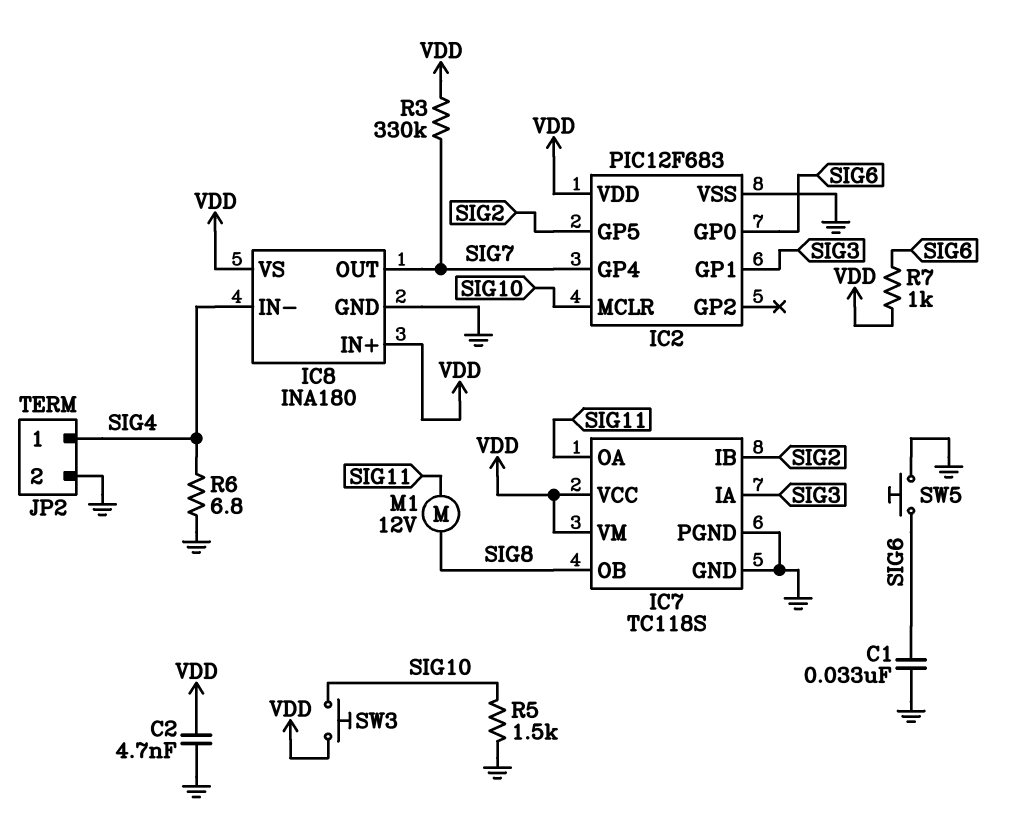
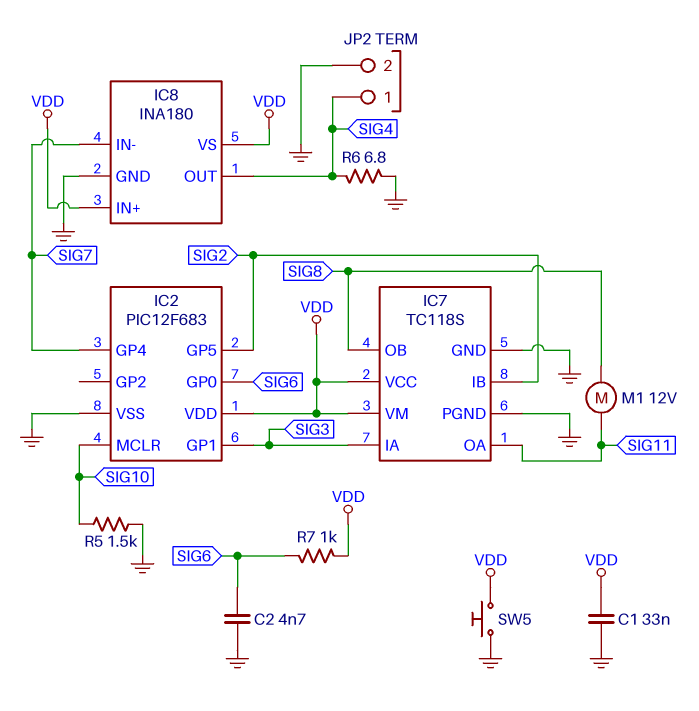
C1: 33nF (GND, SIG6) -> 33nF (GND, VDD)
C2: 4.7nF (GND, VDD) -> 4.7nF (GND, SIG6)
IC8 pin IN-: SIG4 -> SIG7
IC8 pin OUT: SIG7 -> SIG4
R3: 330k (SIG7, VDD) -> none
SW3: button (SIG10, VDD) -> none
SW5: button (GND, SIG6) -> button (GND, VDD)

